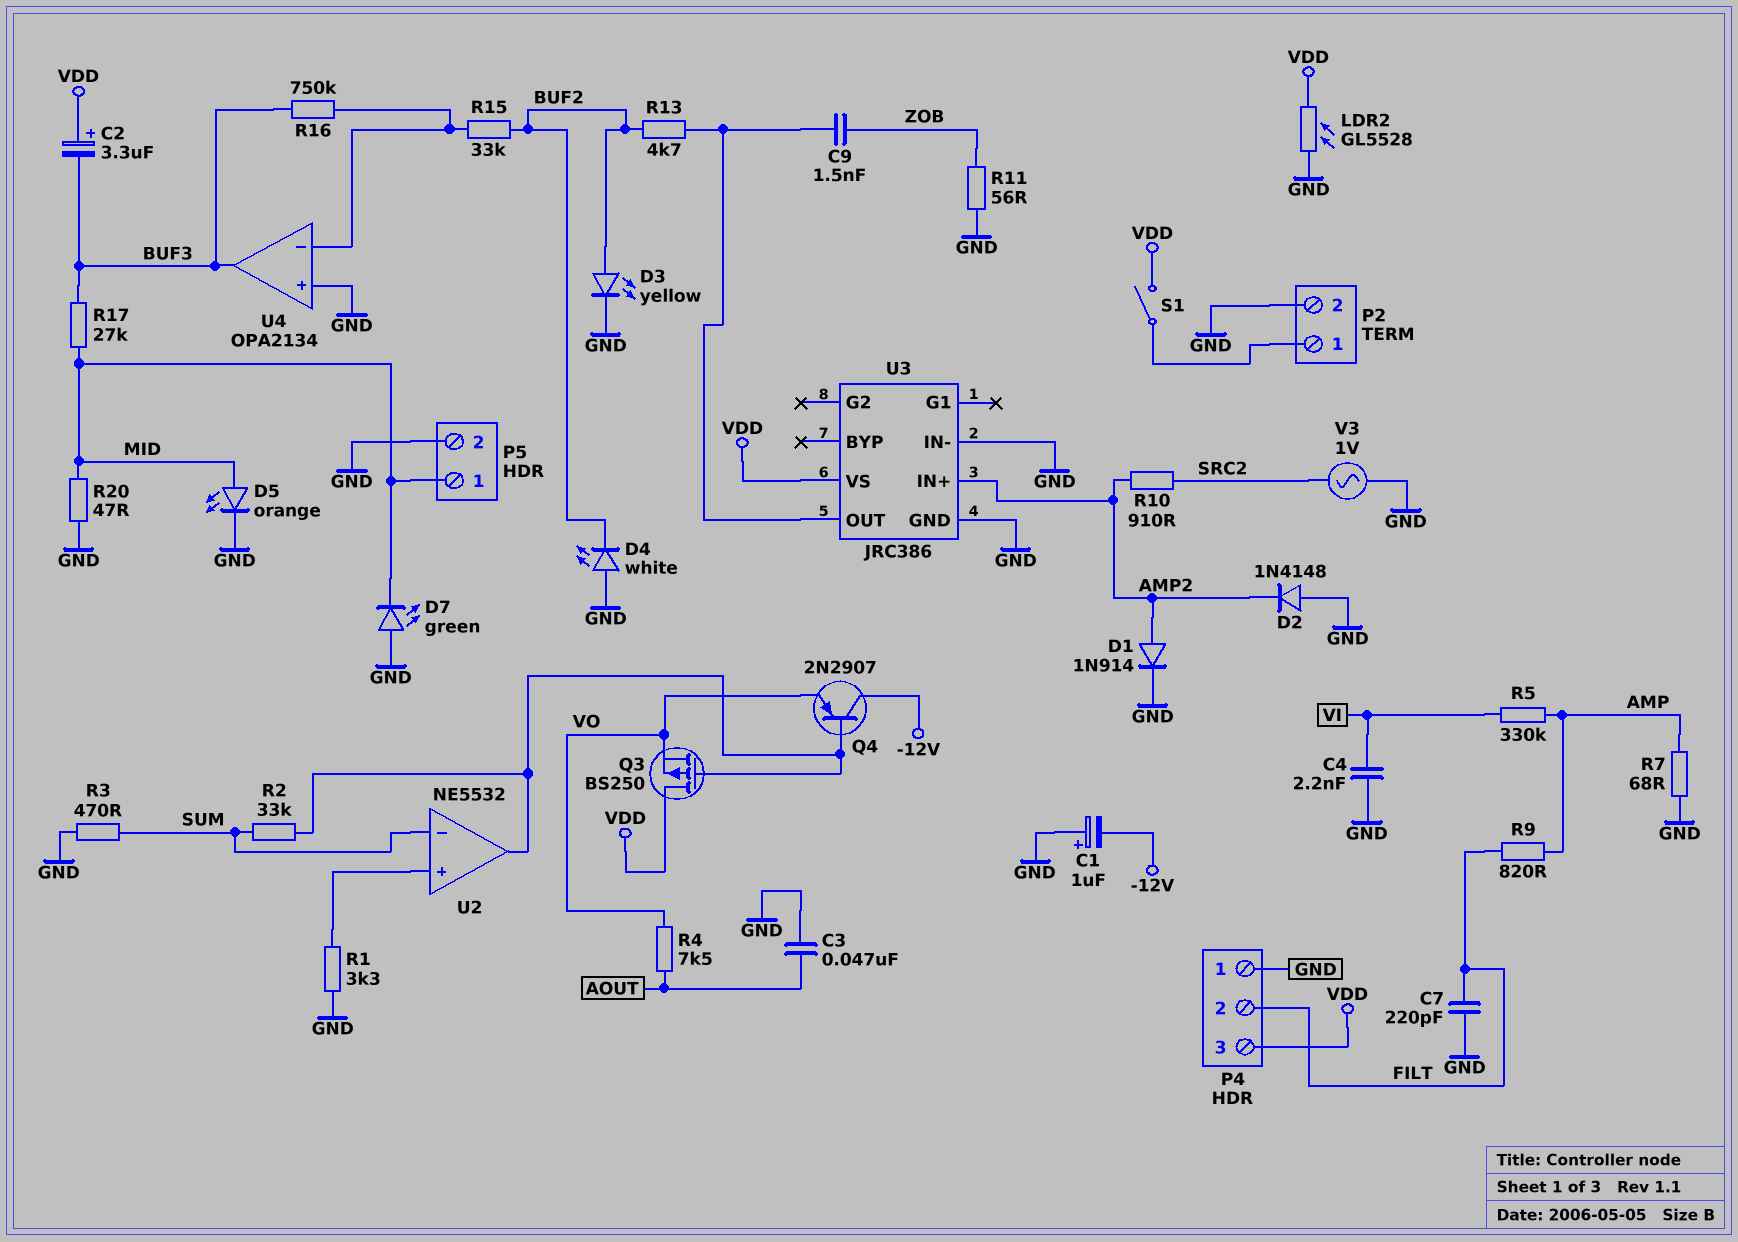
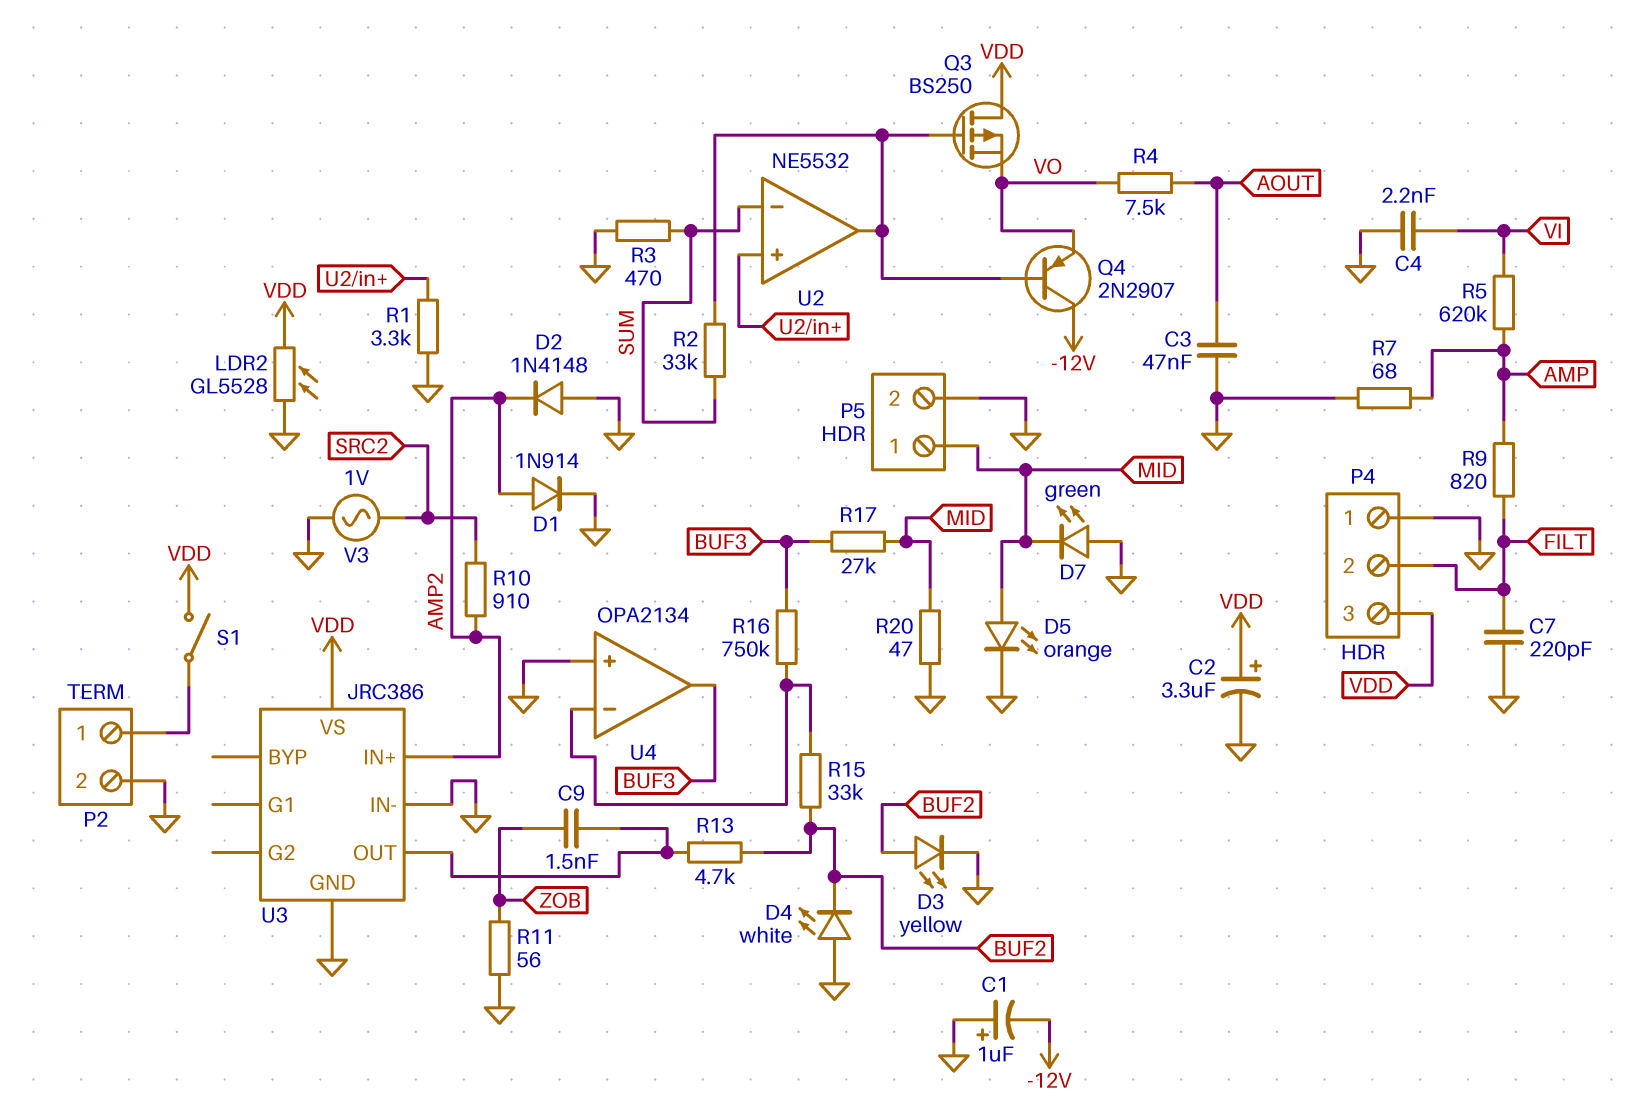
C2: 3.3uF (plus VDD, minus BUF3) -> 3.3uF (plus VDD, minus GND)
R5: 330k (AMP, VI) -> 620k (AMP, VI)

